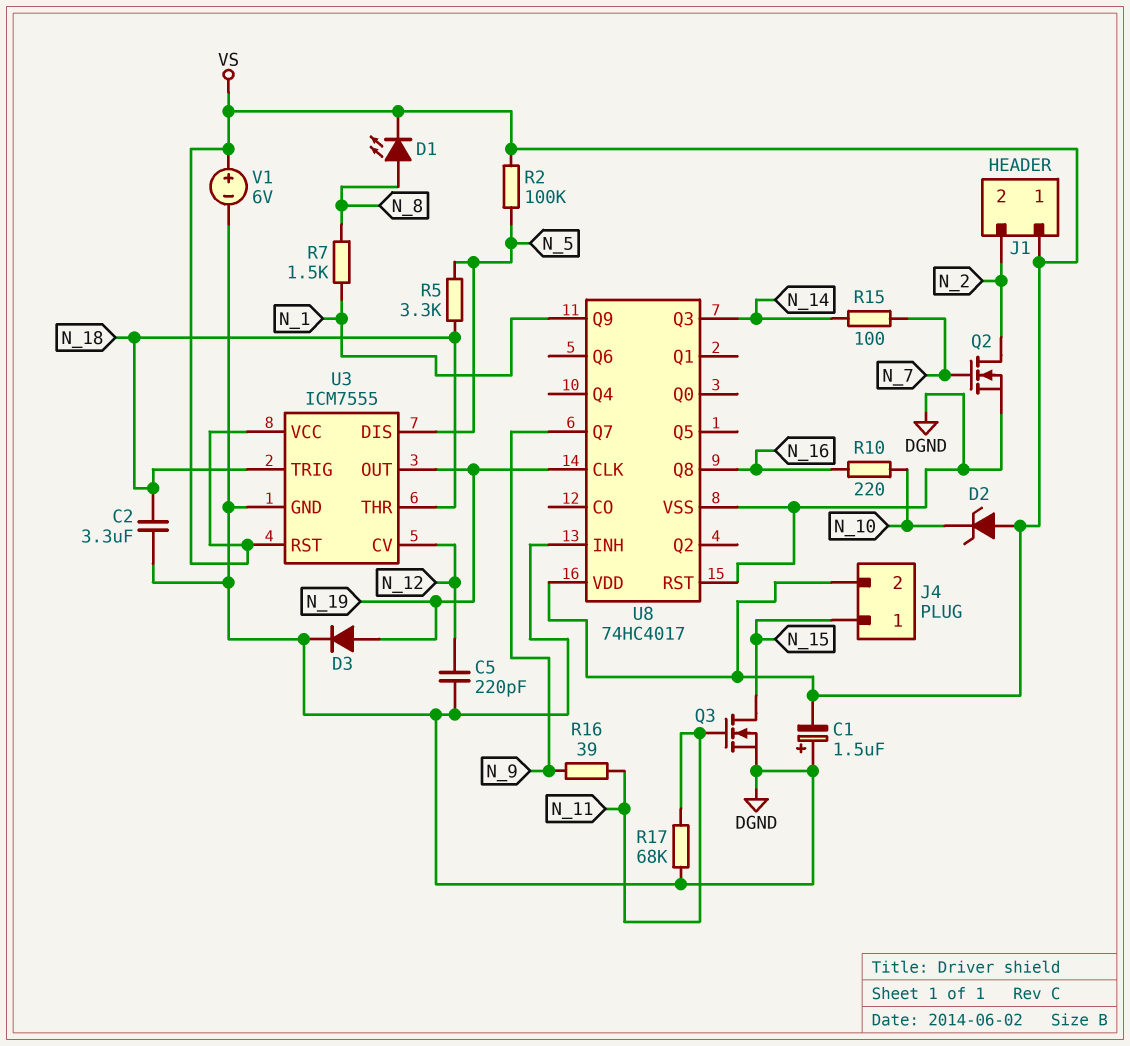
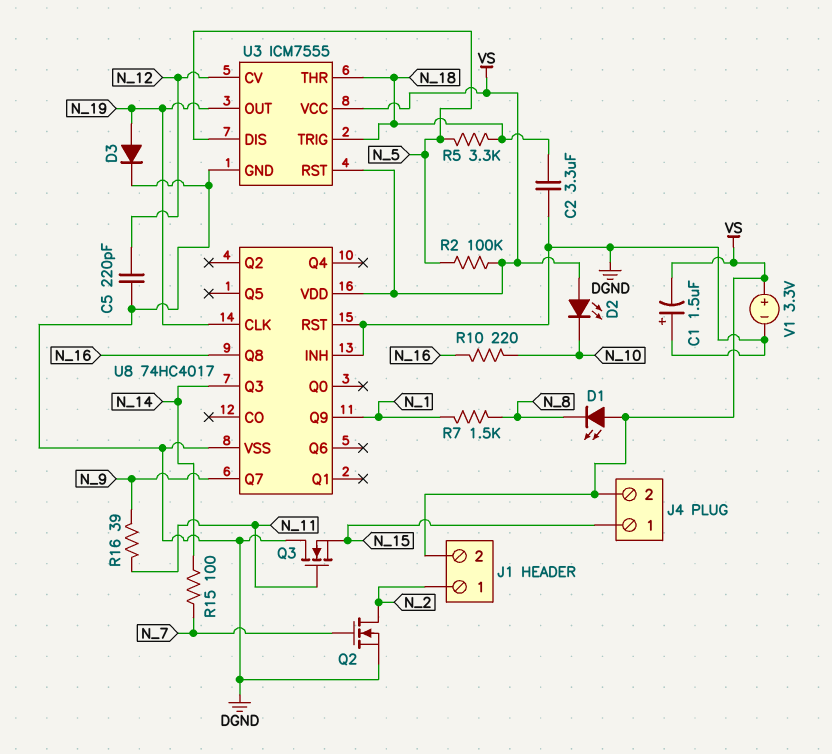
D1: LED (A N_8, K VS) -> LED (A VS, K N_8)
D2: zener (A VS, K N_10) -> LED (A VS, K N_10)
J1 pin 1: VS -> N_2
J1 pin 2: N_2 -> VS
Q3: NMOS (G N_11, D N_15, S DGND) -> NMOS (G N_11, D DGND, S N_15)
R17: 68k (DGND, N_11) -> none
V1: 6V (plus VS, minus DGND) -> 3.3V (plus VS, minus DGND)

